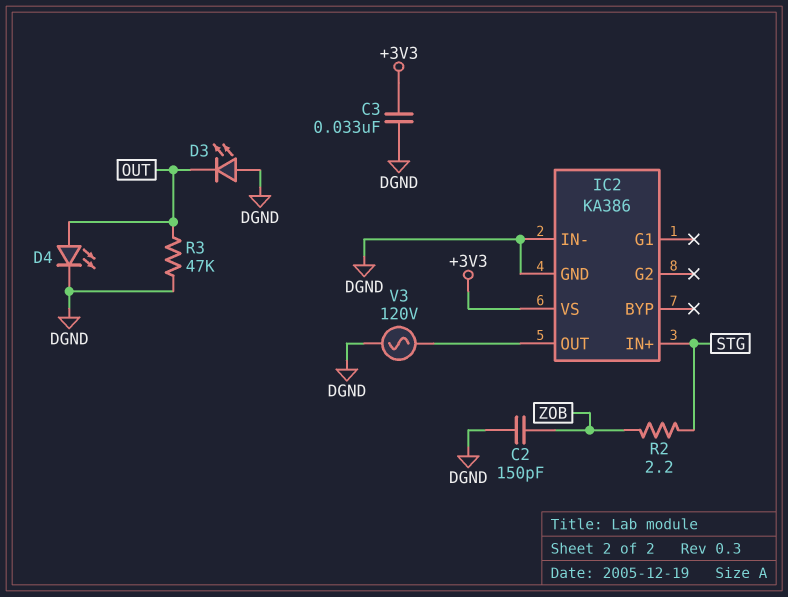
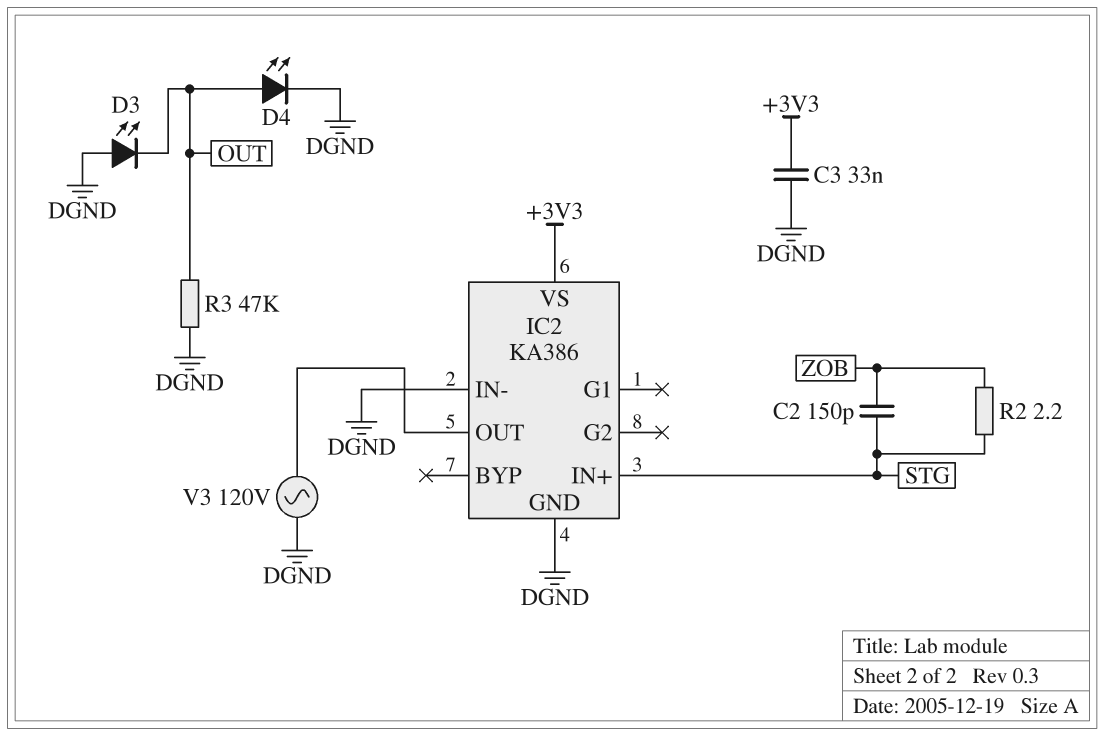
C2: 150pF (DGND, ZOB) -> 150pF (STG, ZOB)

